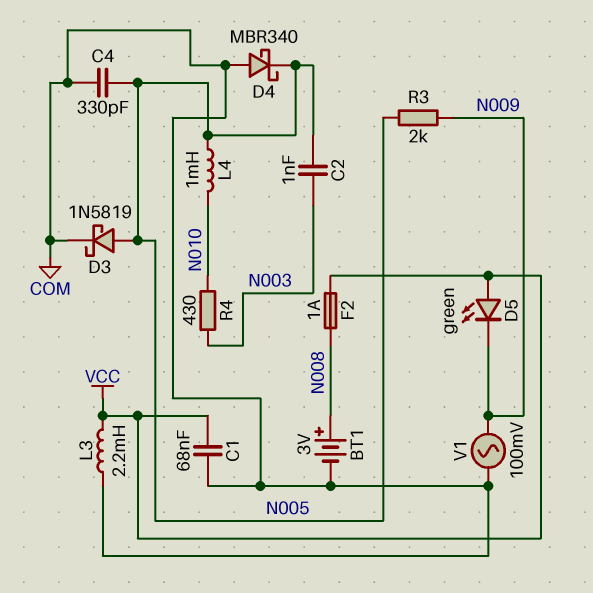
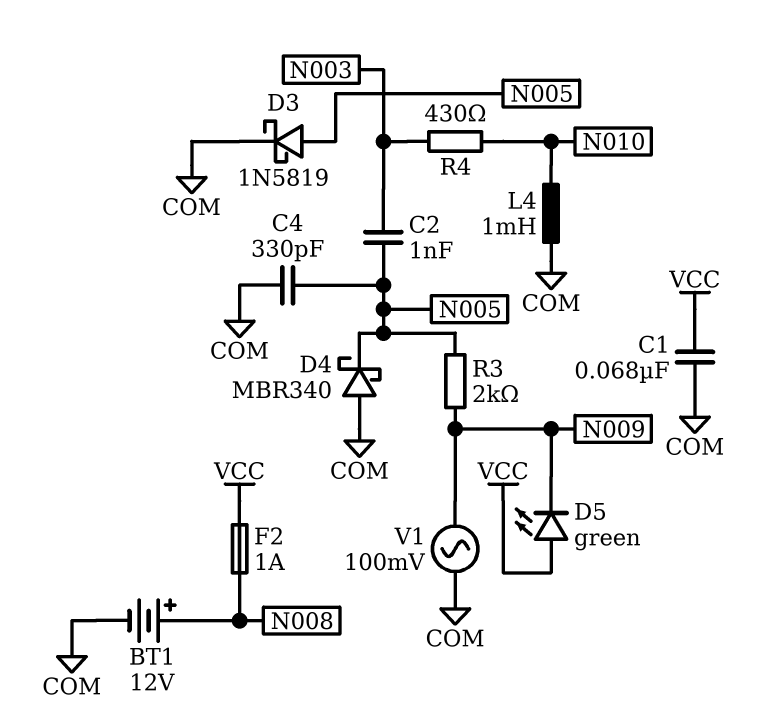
BT1: 3V (plus N008, minus COM) -> 12V (plus N008, minus COM)
L3: 2.2mH (COM, VCC) -> none
L4: 1mH (N005, N010) -> 1mH (COM, N010)

